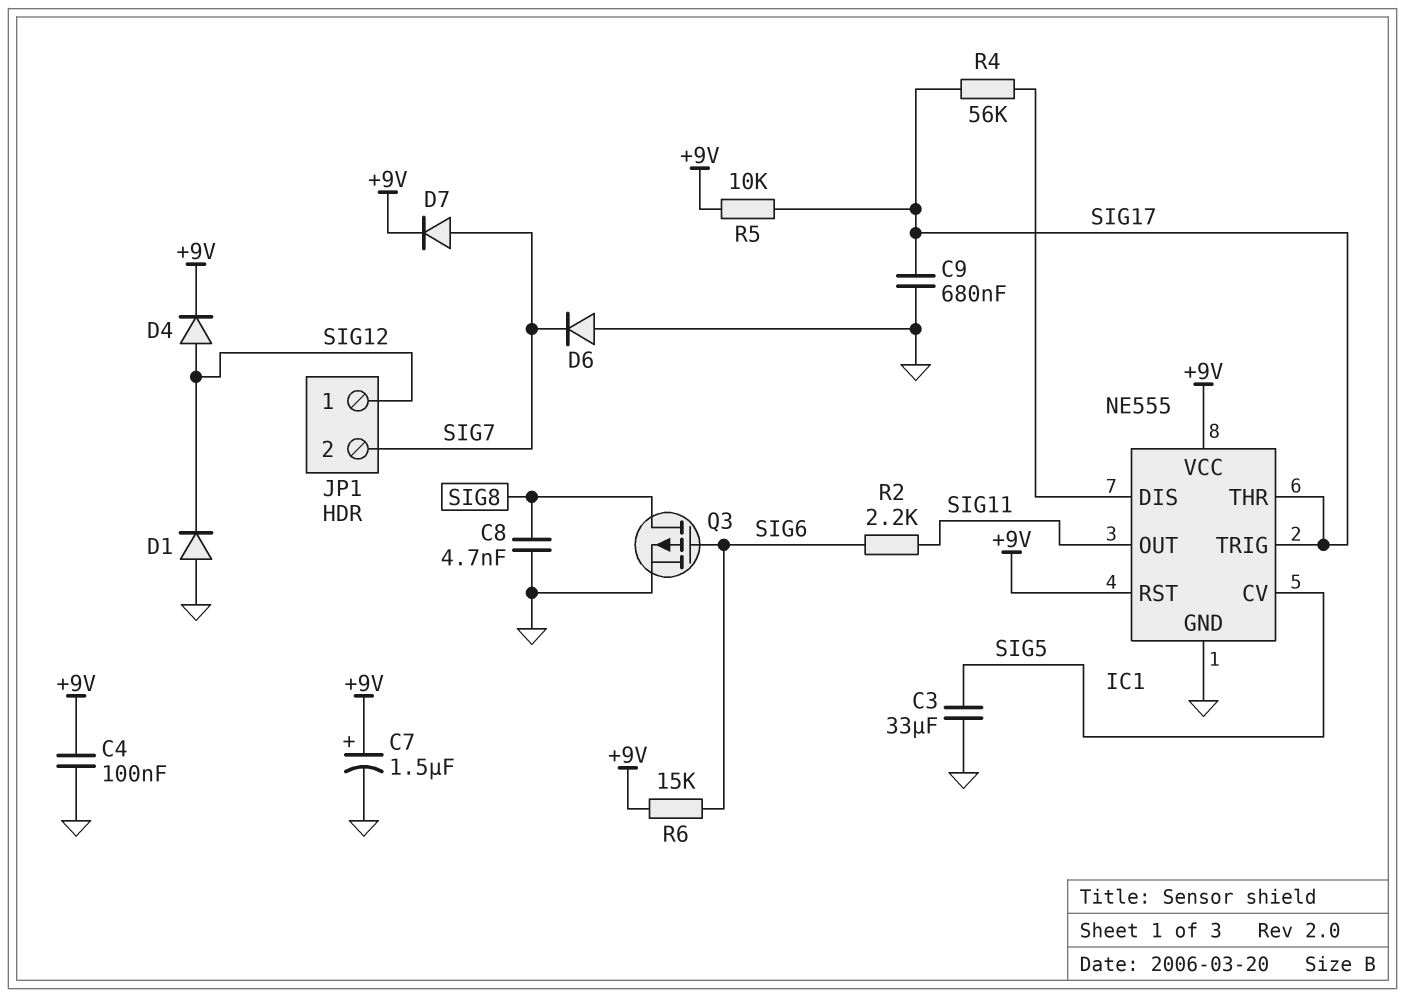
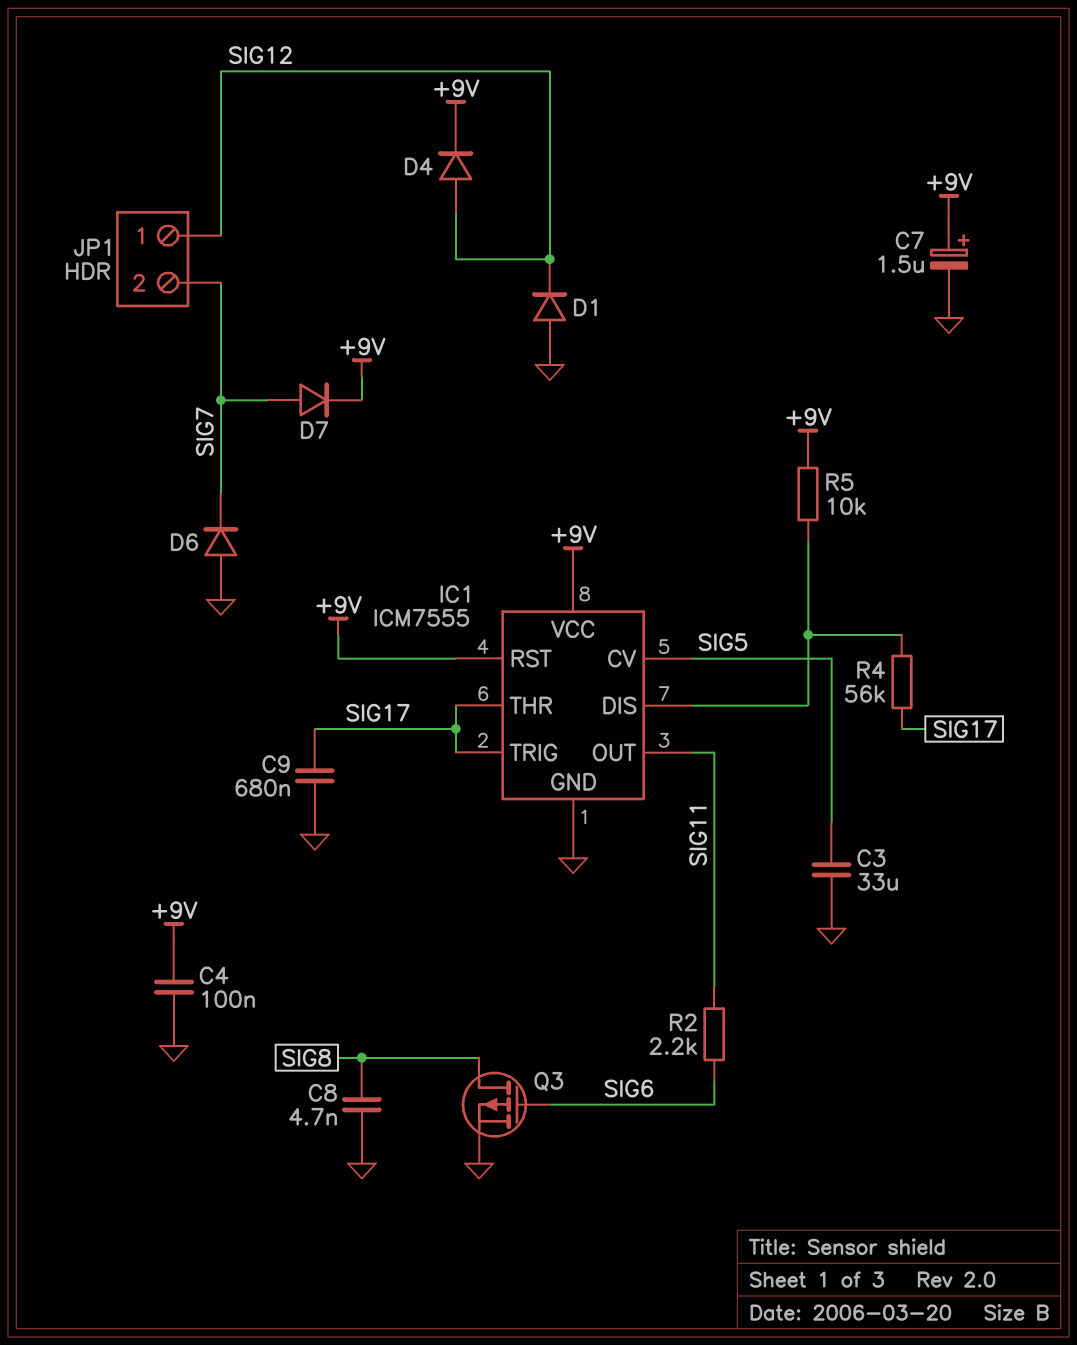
IC1: NE555 -> ICM7555
R5: 10k (+9V, SIG17) -> 10k (+9V, IC1/DIS)
R6: 15k (+9V, SIG6) -> none

